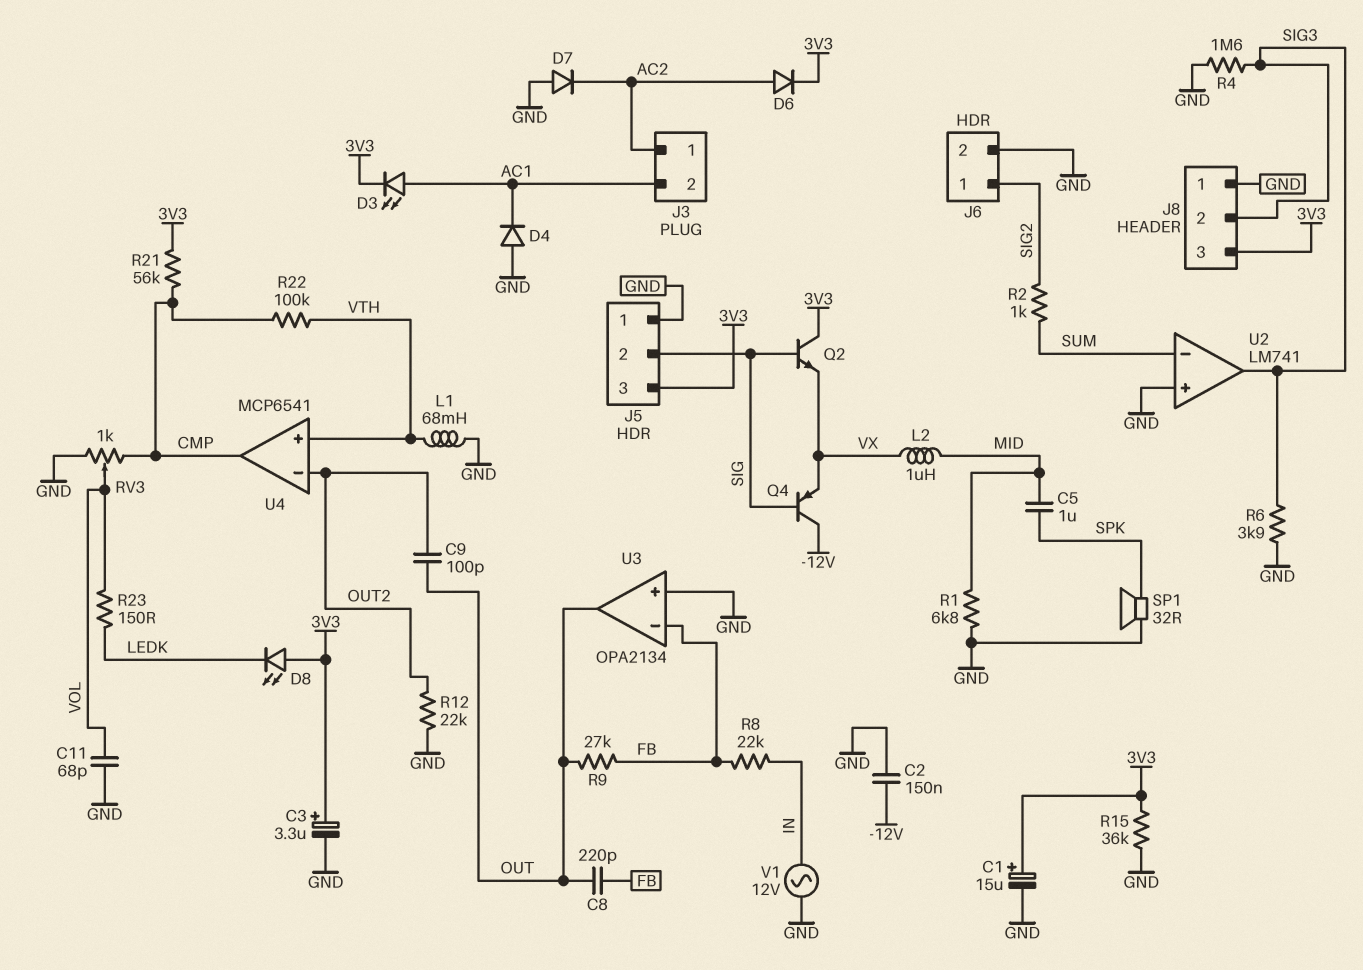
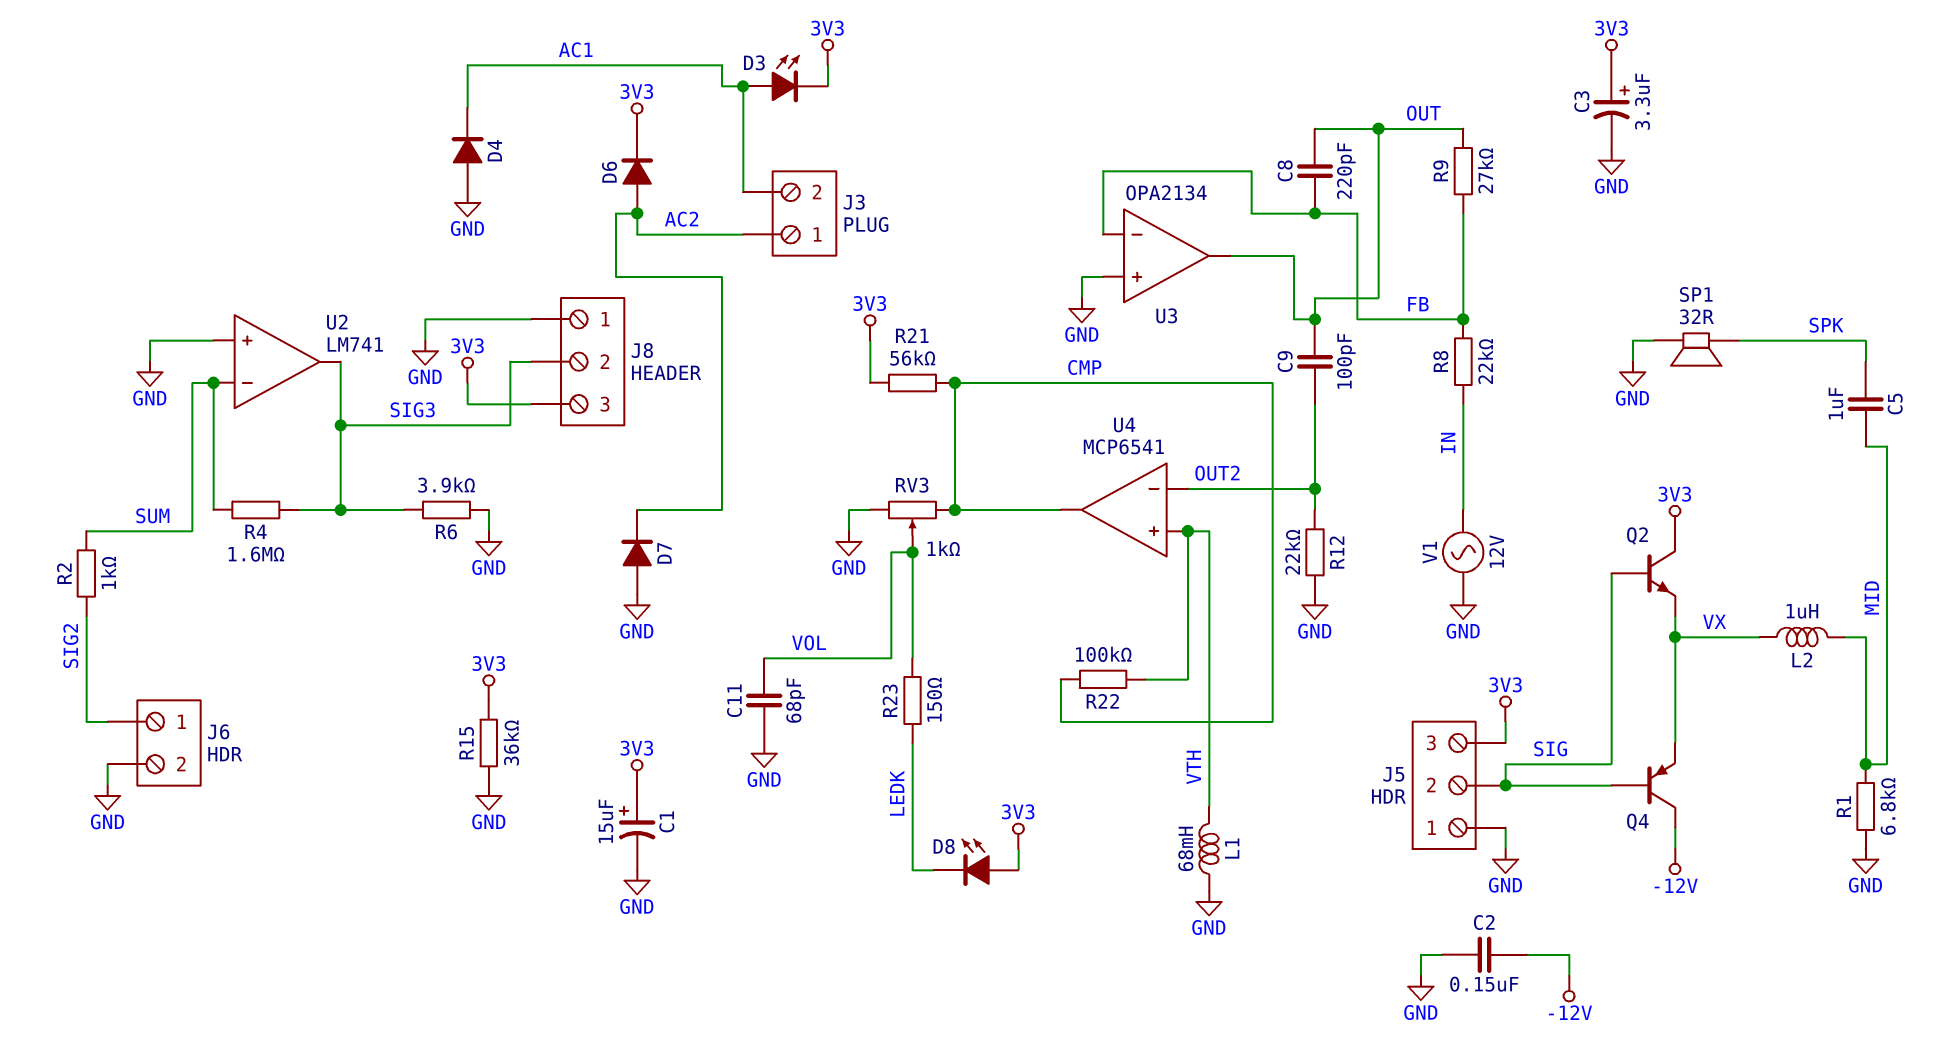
R4: 1.6M (GND, SIG3) -> 1.6M (SIG3, SUM)

